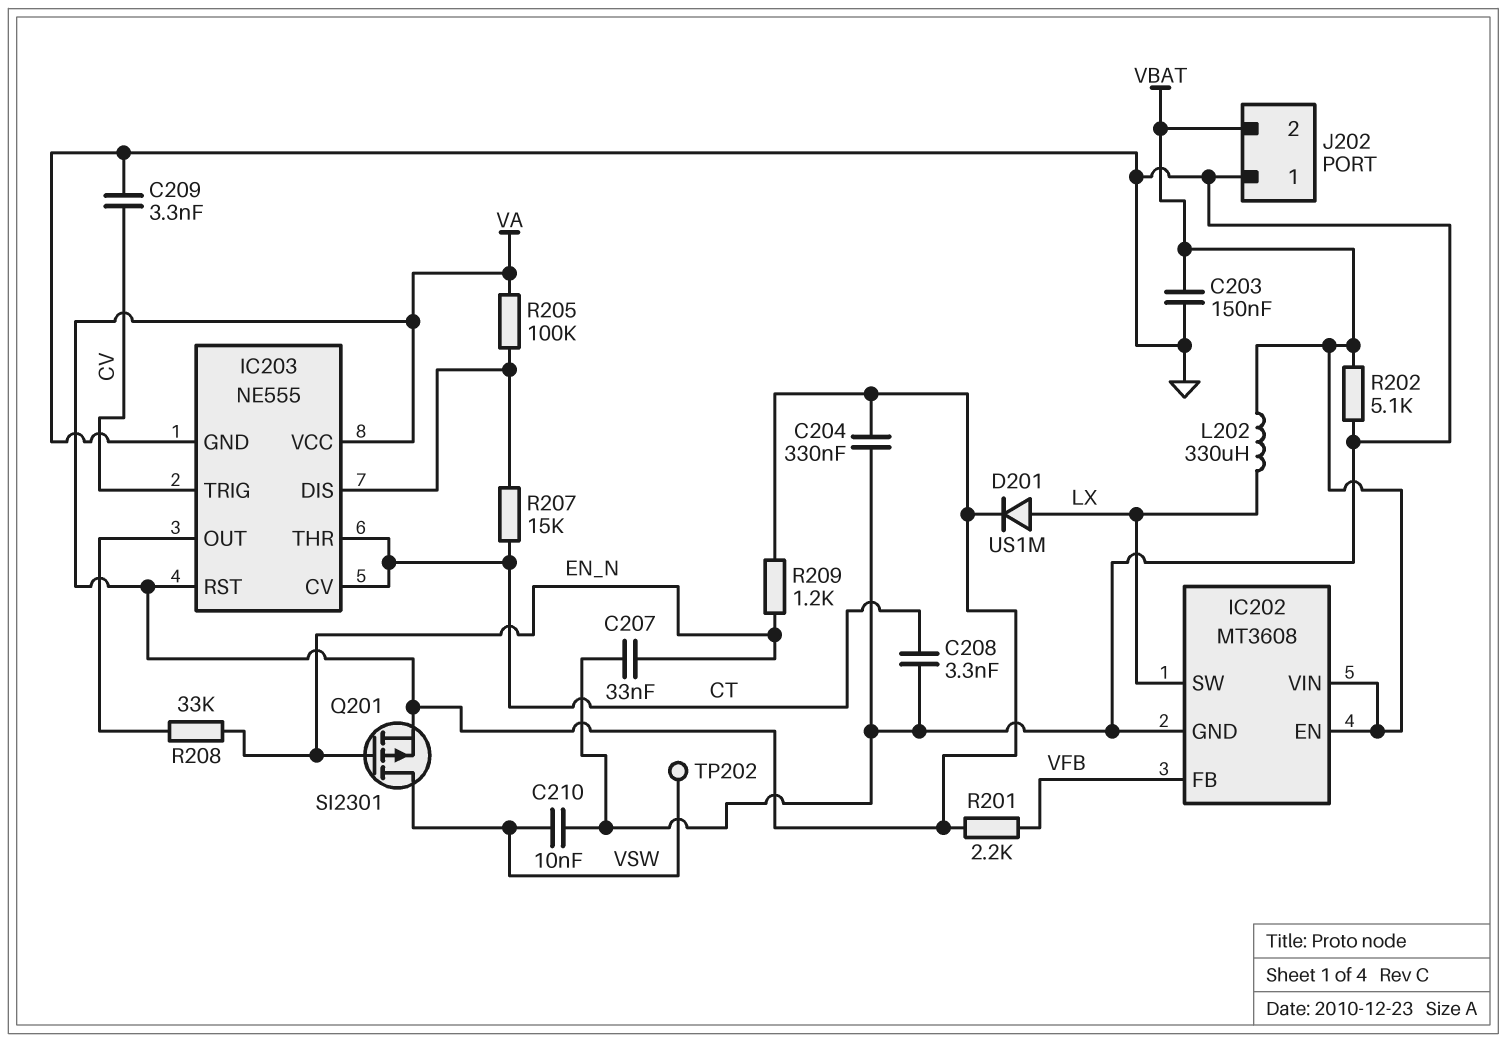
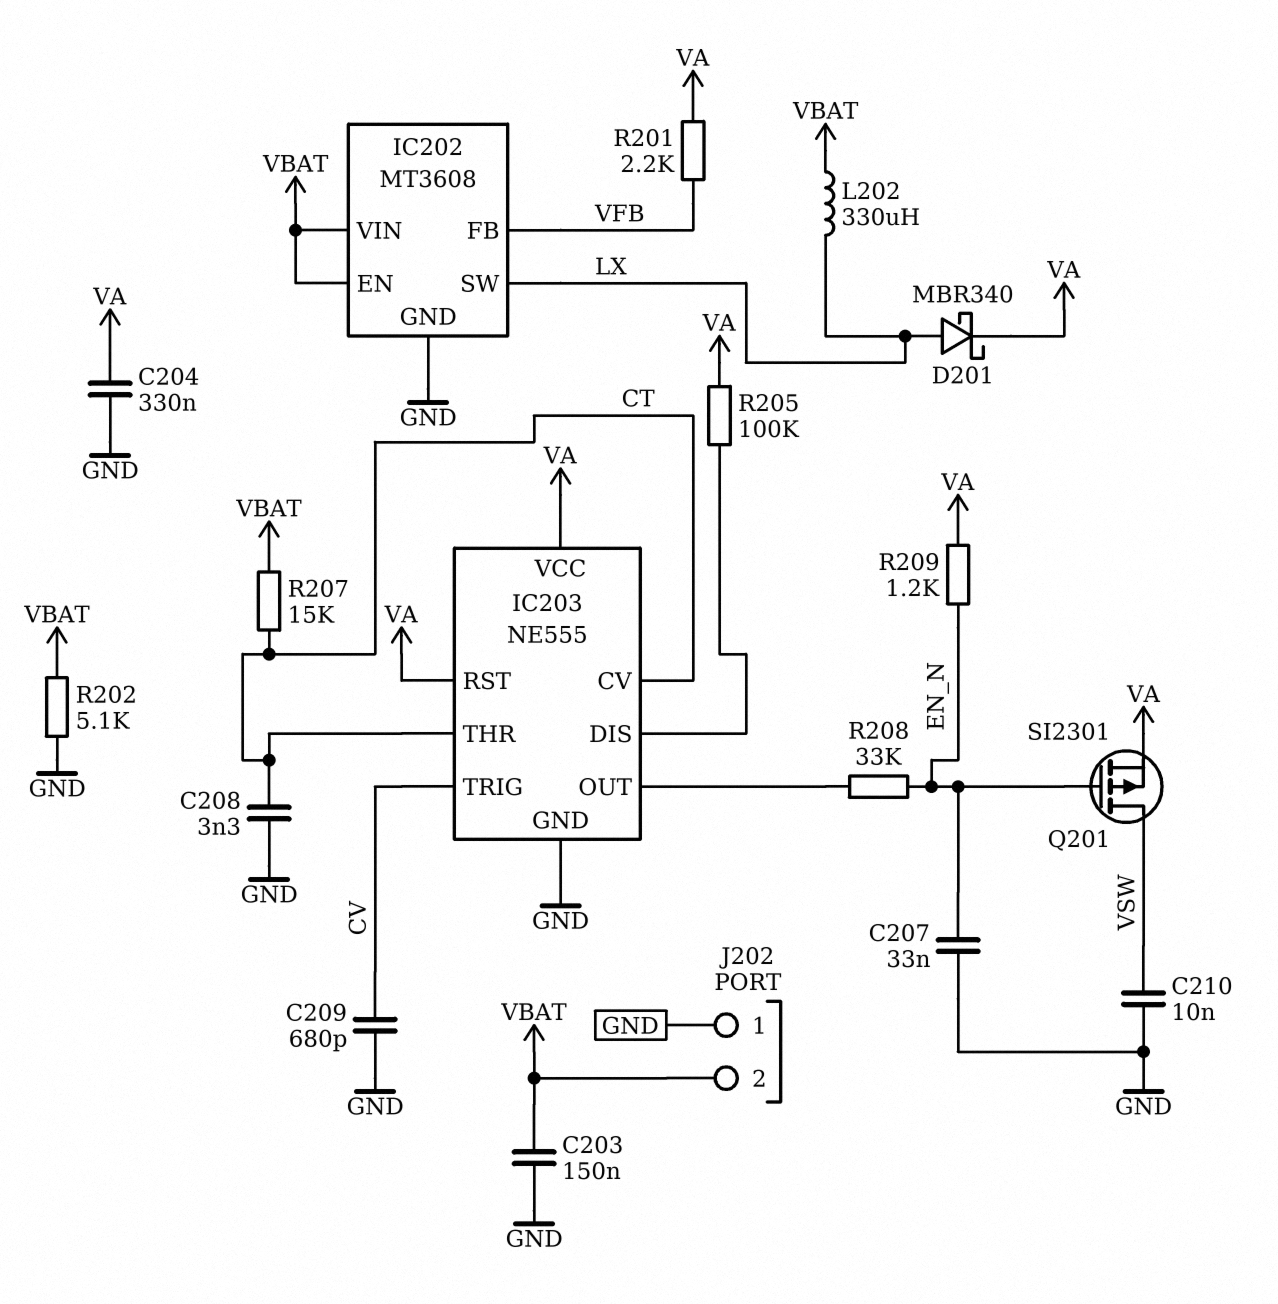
C209: 3.3nF (CV, GND) -> 680pF (CV, GND)
D201: diode US1M (A LX, K VA) -> schottky MBR340 (A LX, K VA)
R207: 15k (CT, IC203/DIS) -> 15k (CT, VBAT)
TP202: test point (VSW) -> none

